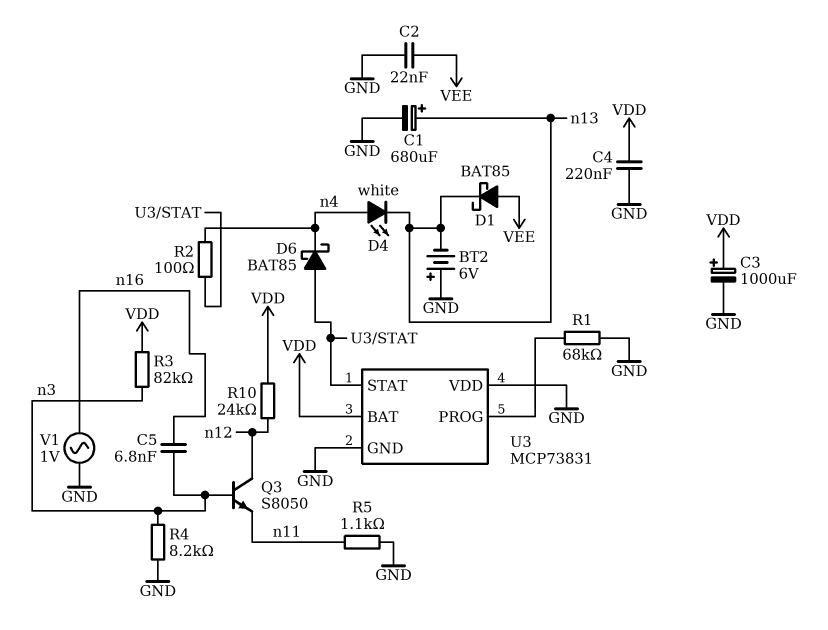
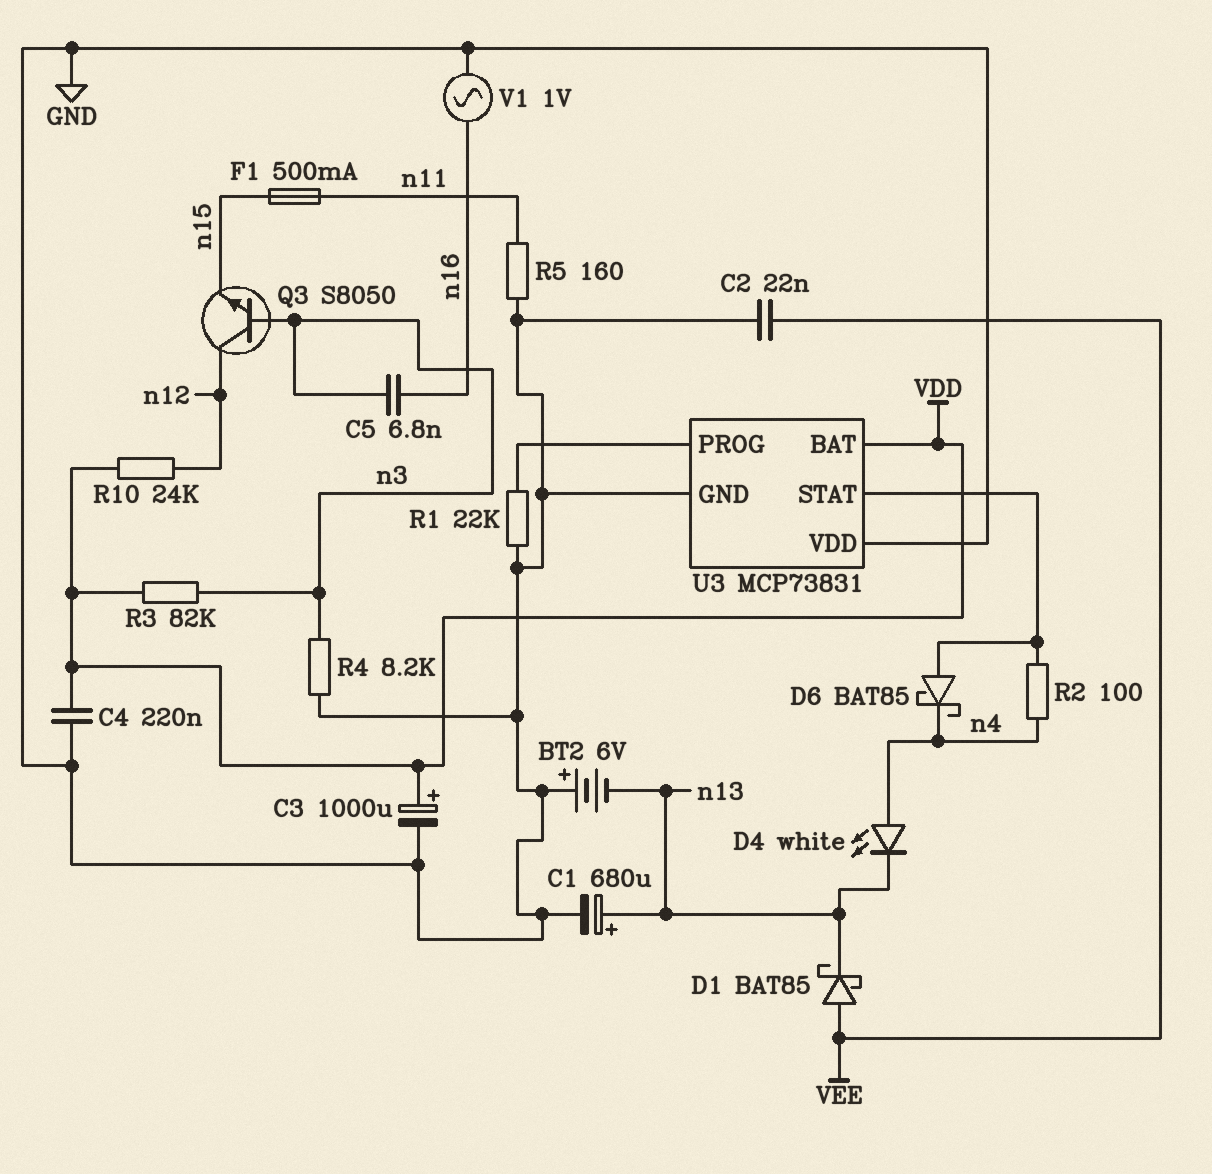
F1: none -> 500mA (n11, n15)
Q3: NPN S8050 (B n3, C n12, E n11) -> NPN S8050 (B n3, C n12, E n15)
R1: 68k (GND, U3/PROG) -> 22k (GND, U3/PROG)
R5: 1.1k (GND, n11) -> 160 (GND, n11)

